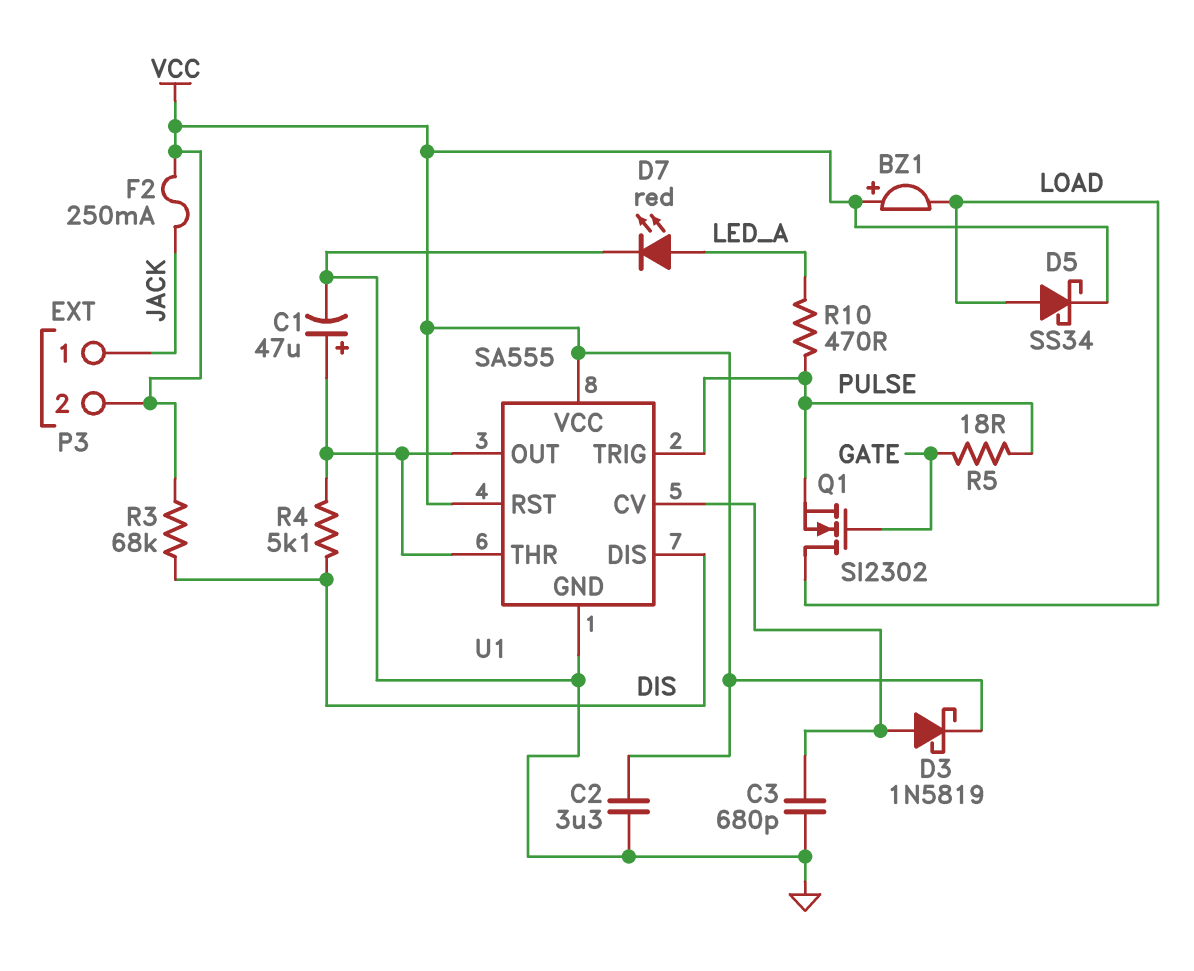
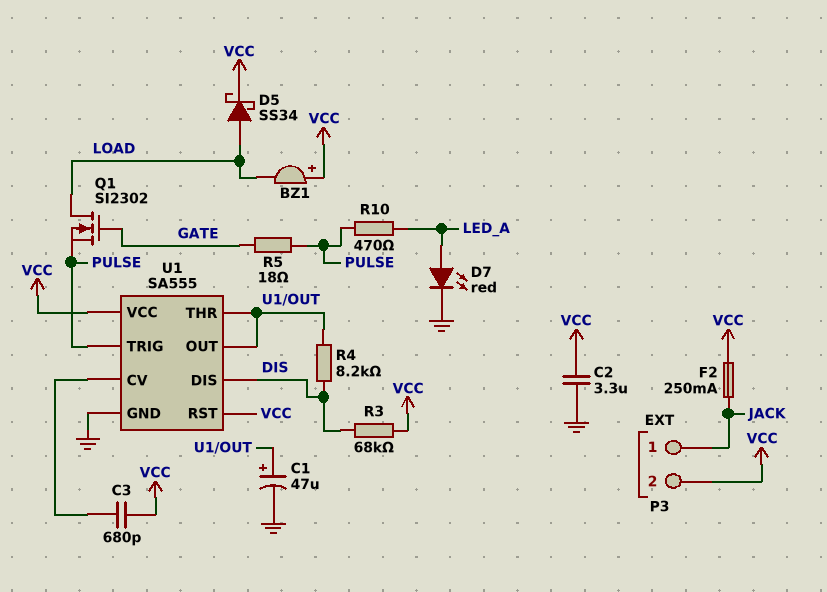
C3: 680pF (GND, U1/CV) -> 680pF (U1/CV, VCC)
D3: schottky 1N5819 (A U1/CV, K VCC) -> none
R4: 5.1k (DIS, U1/OUT) -> 8.2k (DIS, U1/OUT)

